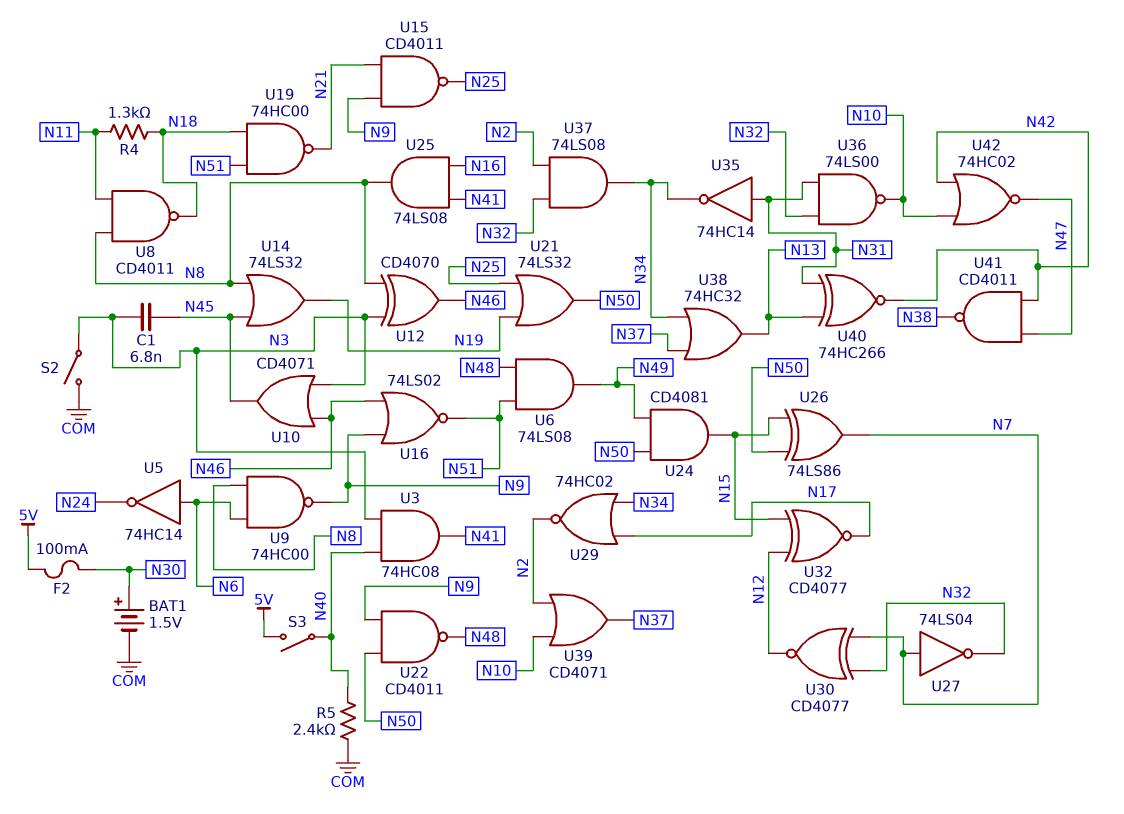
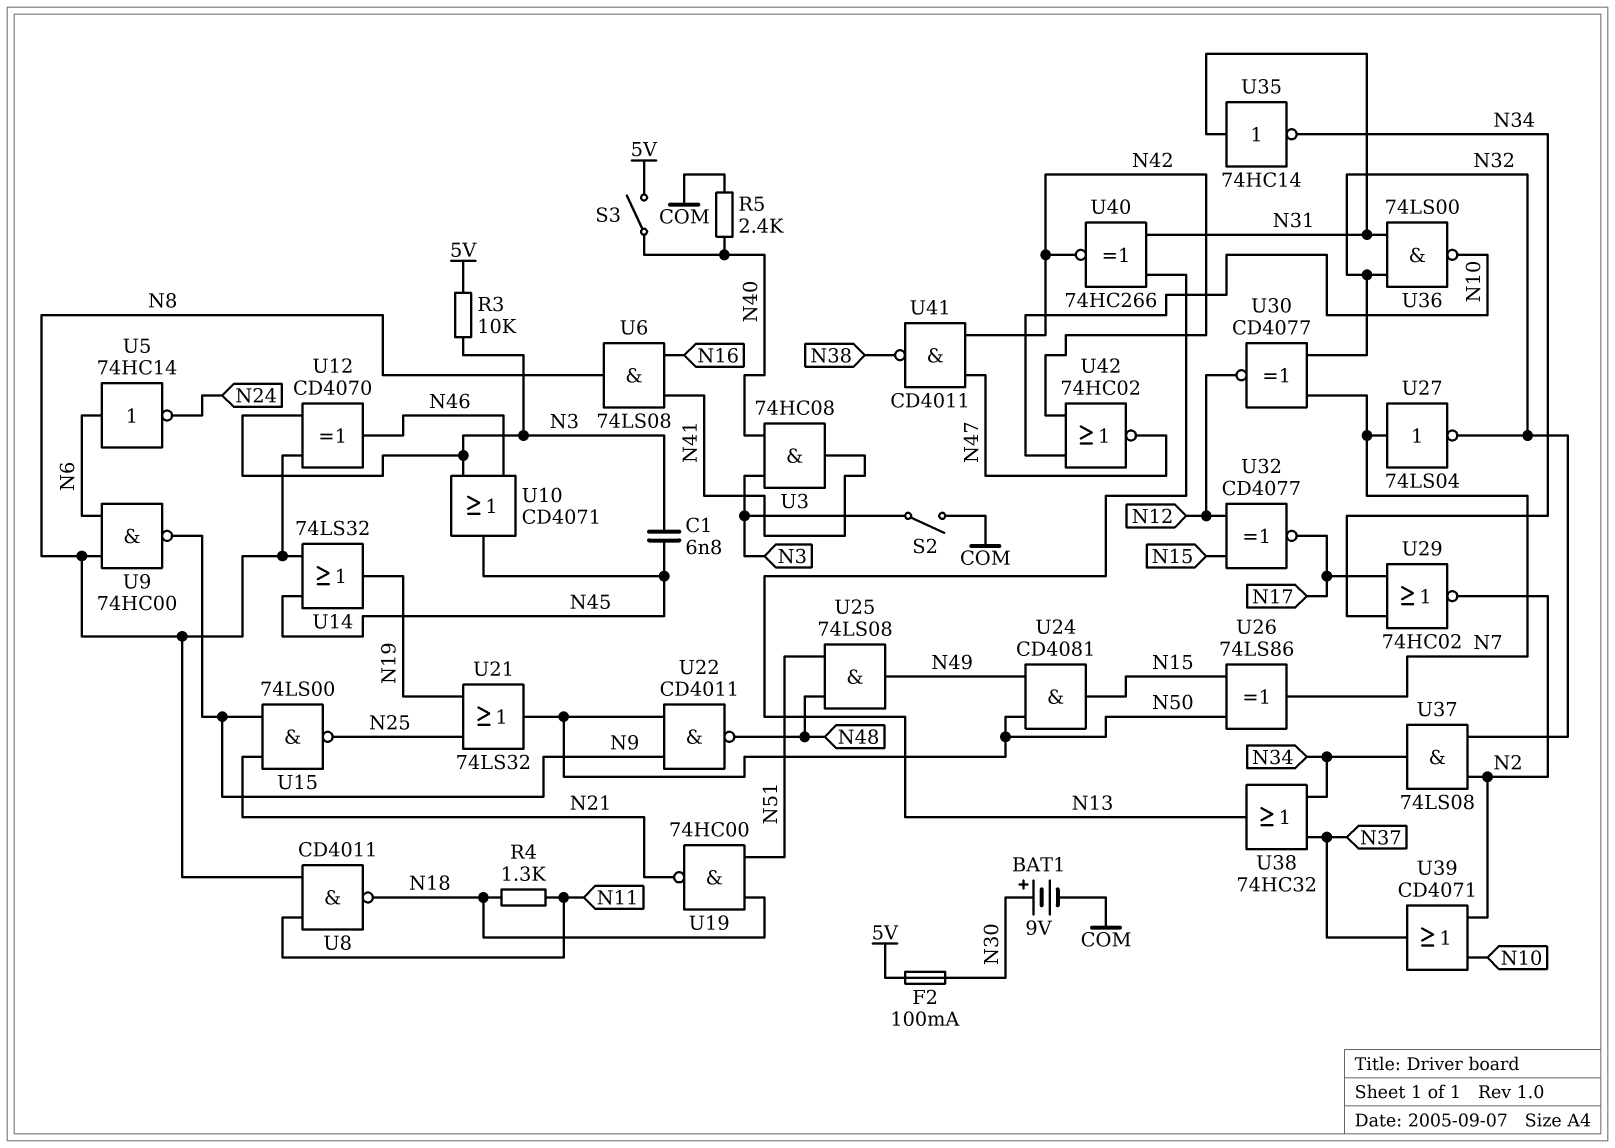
BAT1: 1.5V (plus N30, minus COM) -> 9V (plus N30, minus COM)
R3: none -> 10k (5V, N3)
U6: AND 74LS08 (in N48, in N51, out N49) -> AND 74LS08 (in N16, in N41, out N8)
U15: NAND CD4011 (in N9, in N21, out N25) -> NAND 74LS00 (in N9, in N21, out N25)
U16: NOR 74LS02 (in N9, in N46, out N51) -> none
U25: AND 74LS08 (in N16, in N41, out N8) -> AND 74LS08 (in N48, in N51, out N49)

